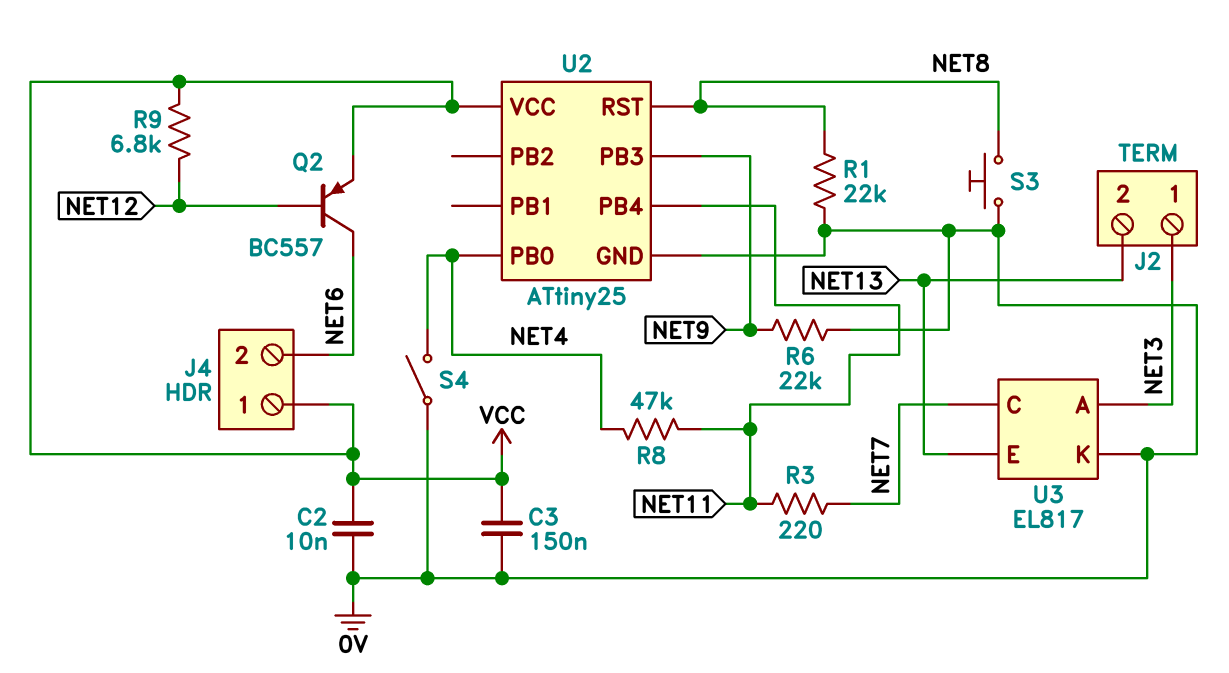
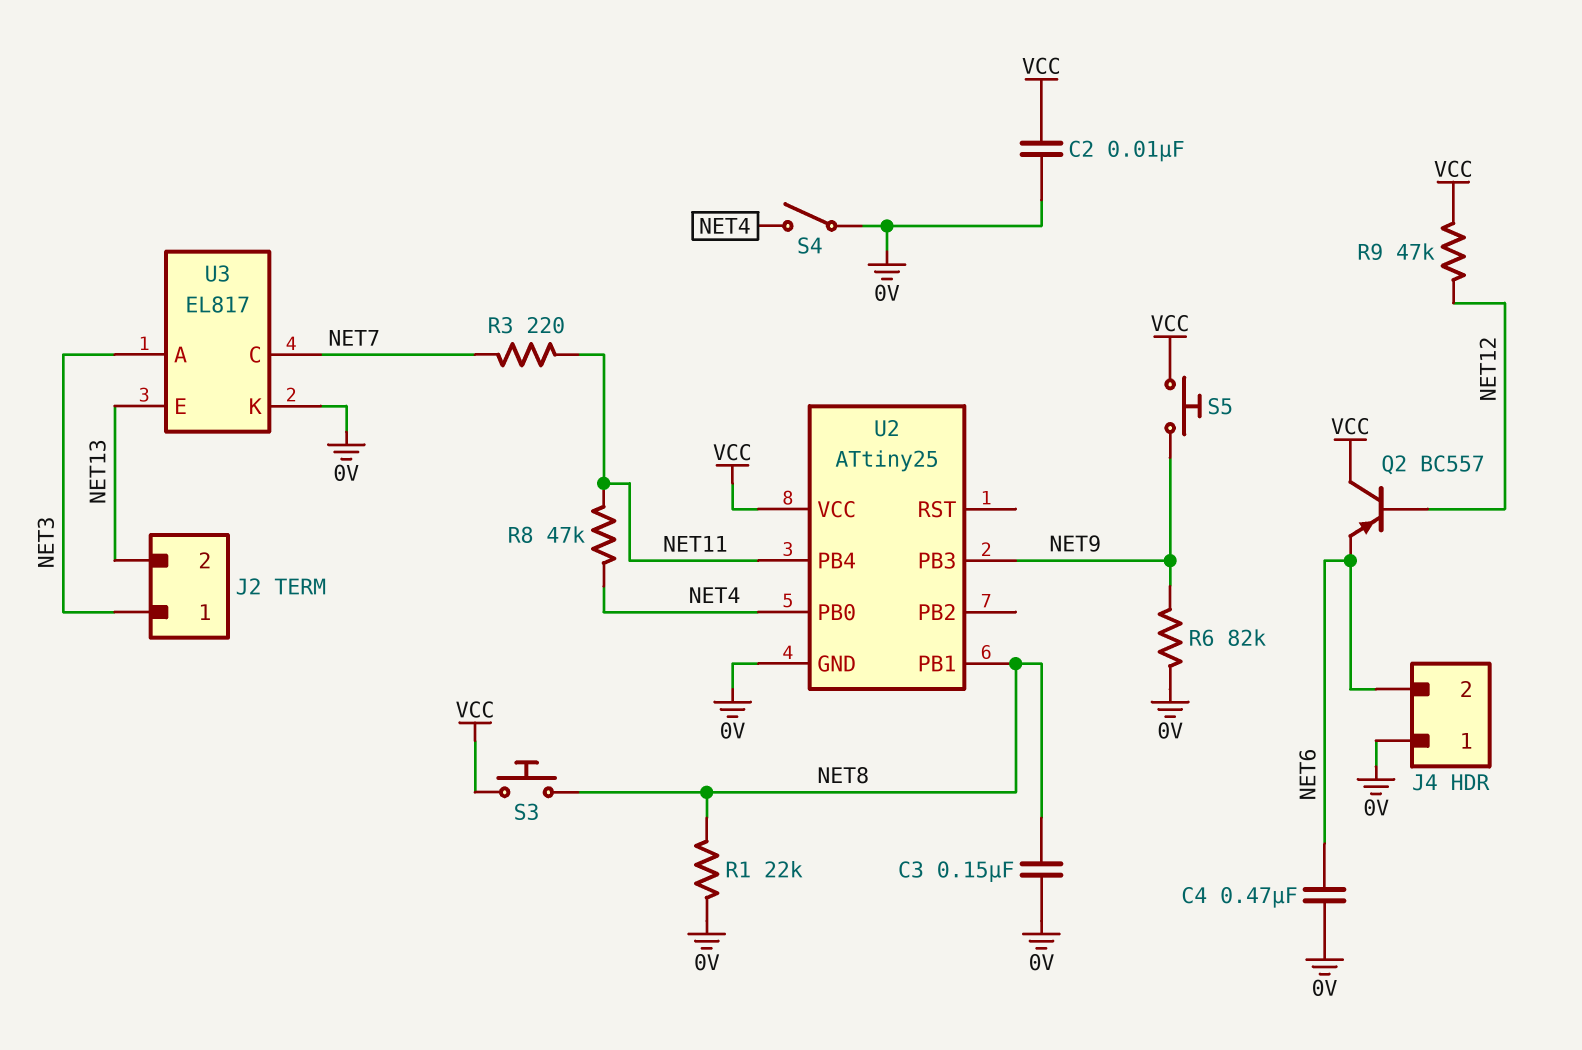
C3: 150nF (0V, VCC) -> 150nF (0V, NET8)
C4: none -> 470nF (0V, NET6)
J4 pin 1: VCC -> 0V
Q2: PNP BC557 (B NET12, C NET6, E VCC) -> PNP BC557 (B NET12, C VCC, E NET6)
R6: 22k (0V, NET9) -> 82k (0V, NET9)
R9: 6.8k (NET12, VCC) -> 47k (NET12, VCC)
S3: button (0V, NET8) -> button (NET8, VCC)
S5: none -> button (NET9, VCC)
U2 pin PB1: none -> NET8
U2 pin RST: NET8 -> none

